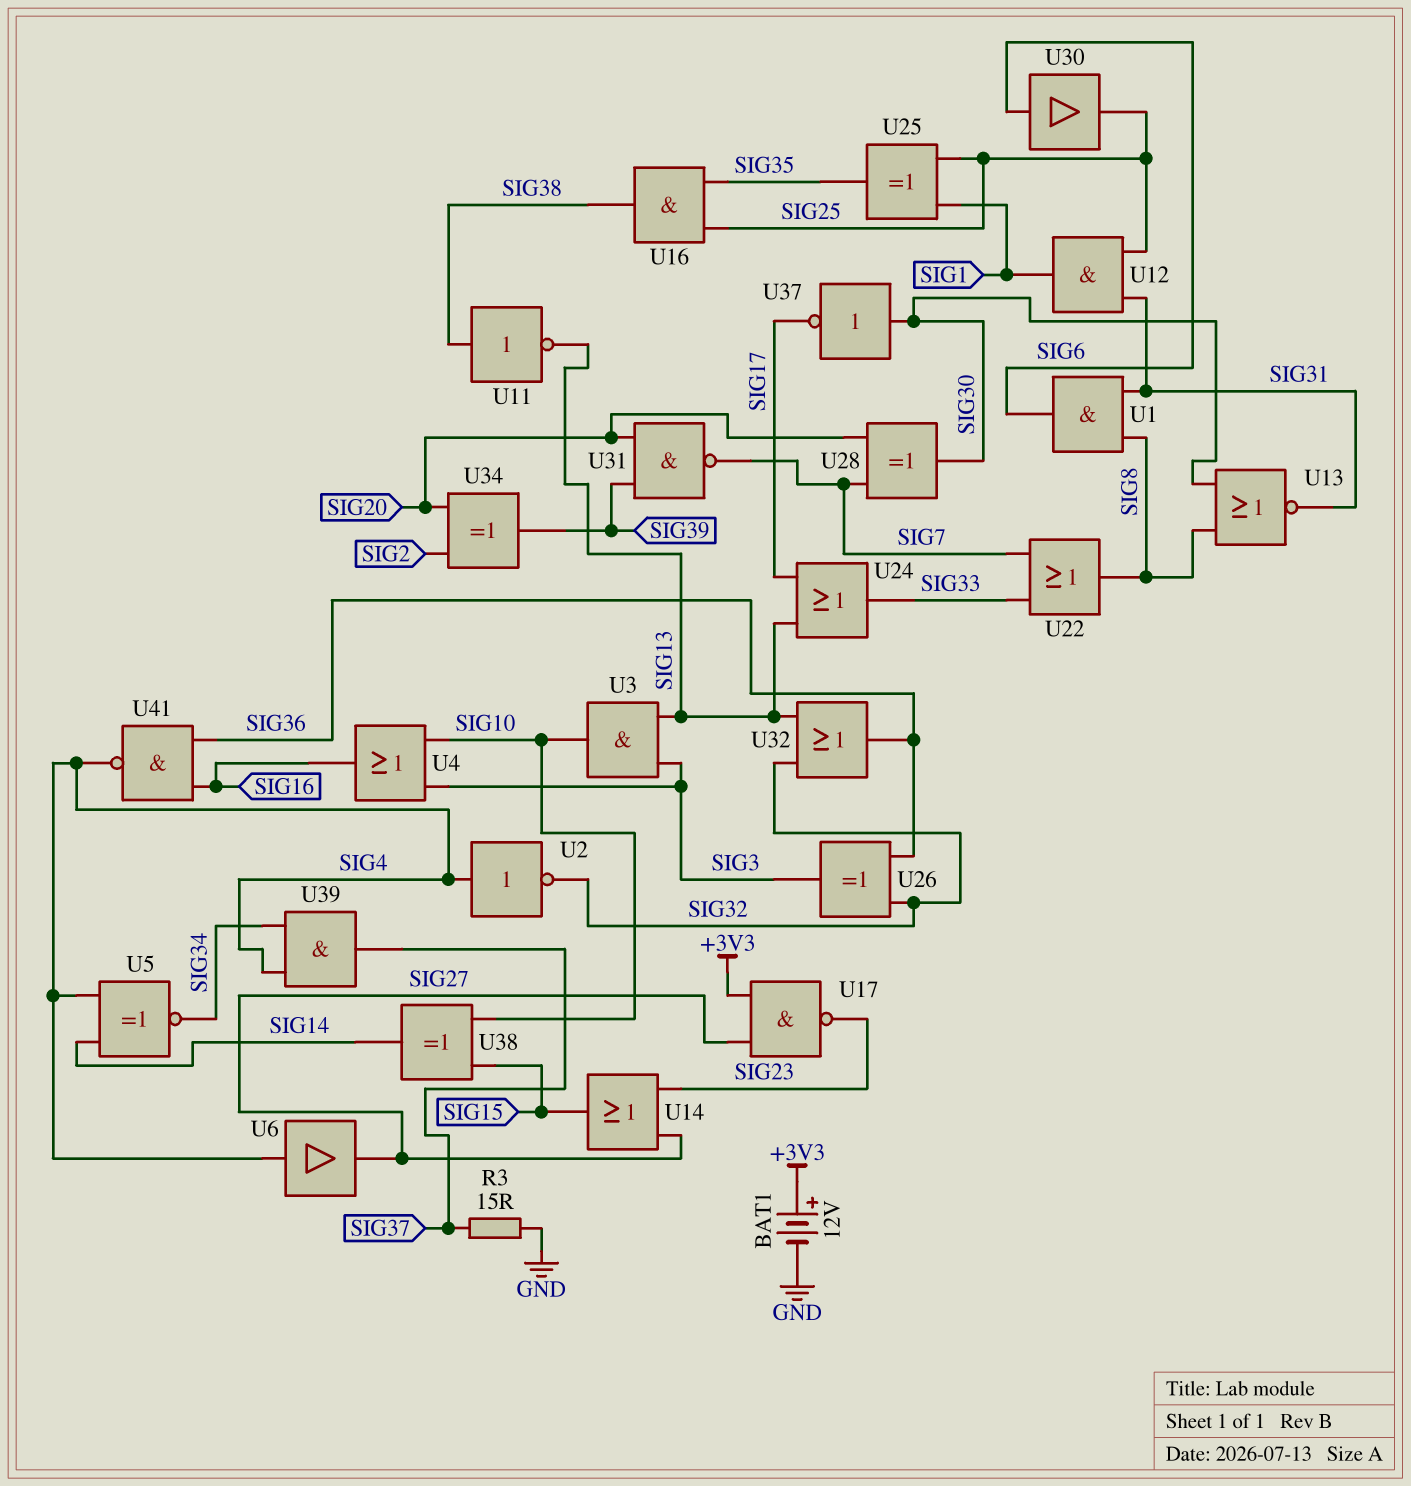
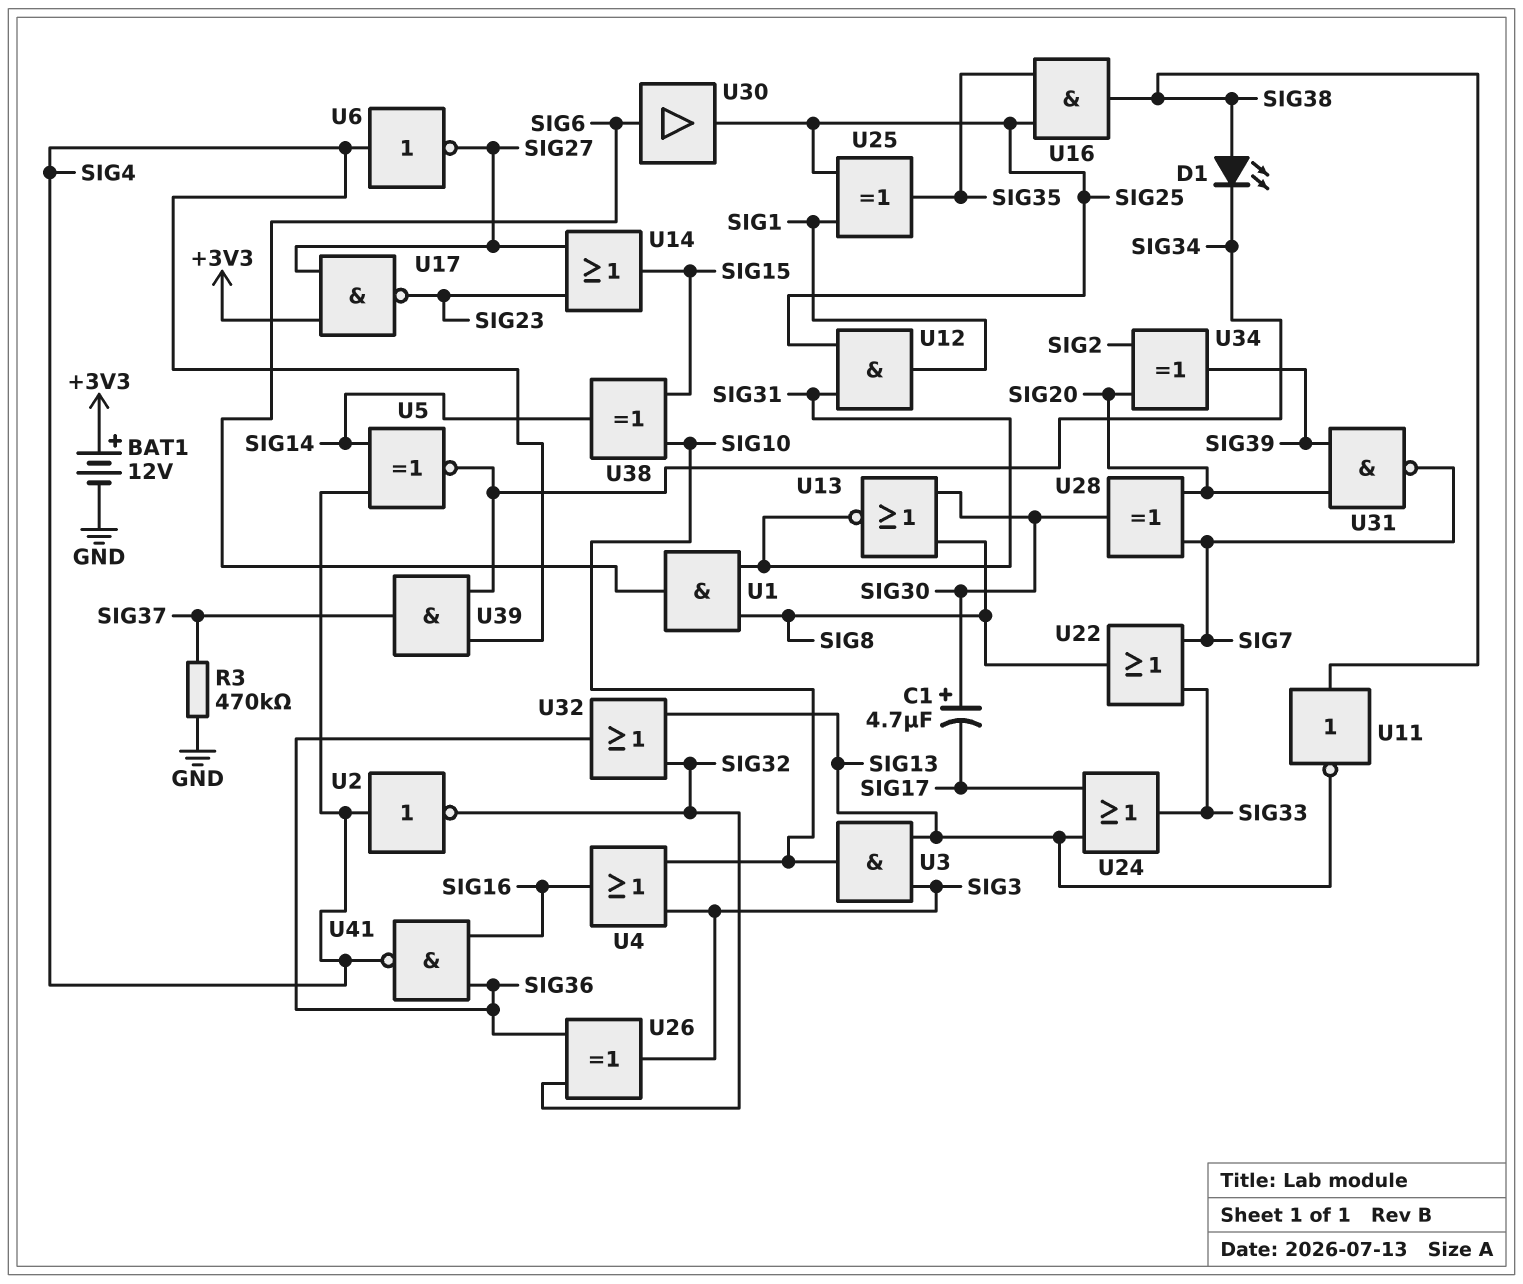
C1: none -> 4.7uF (plus SIG30, minus SIG17)
D1: none -> LED (A SIG38, K SIG34)
R3: 15 (GND, SIG37) -> 470k (GND, SIG37)
U6: buffer (in SIG4, out SIG27) -> NOT (in SIG4, out SIG27)
U37: NOT (in SIG30, out SIG17) -> none

